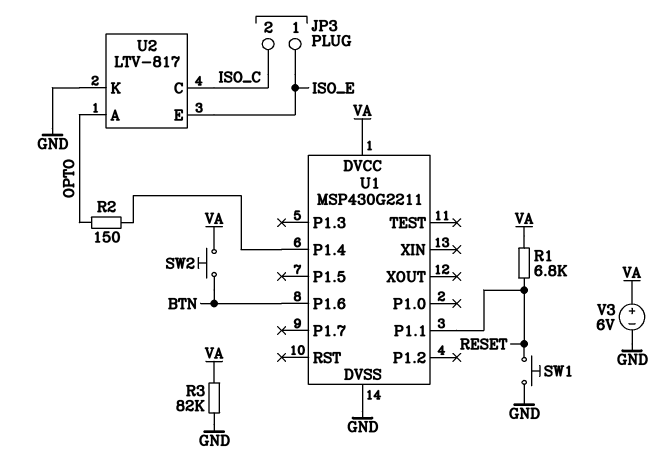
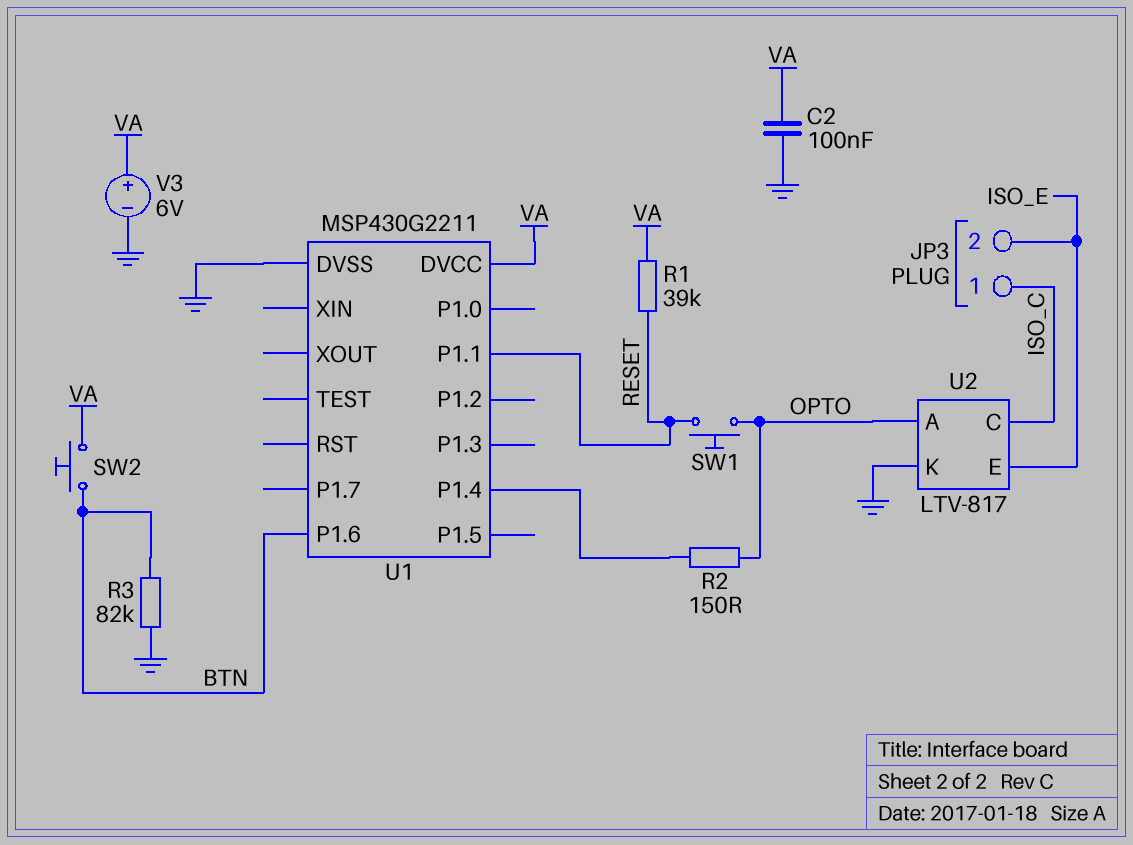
C2: none -> 100nF (GND, VA)
JP3 pin 1: ISO_E -> ISO_C
JP3 pin 2: ISO_C -> ISO_E
R1: 6.8k (RESET, VA) -> 39k (RESET, VA)
R3: 82k (GND, VA) -> 82k (BTN, GND)
SW1: button (GND, RESET) -> button (OPTO, RESET)

